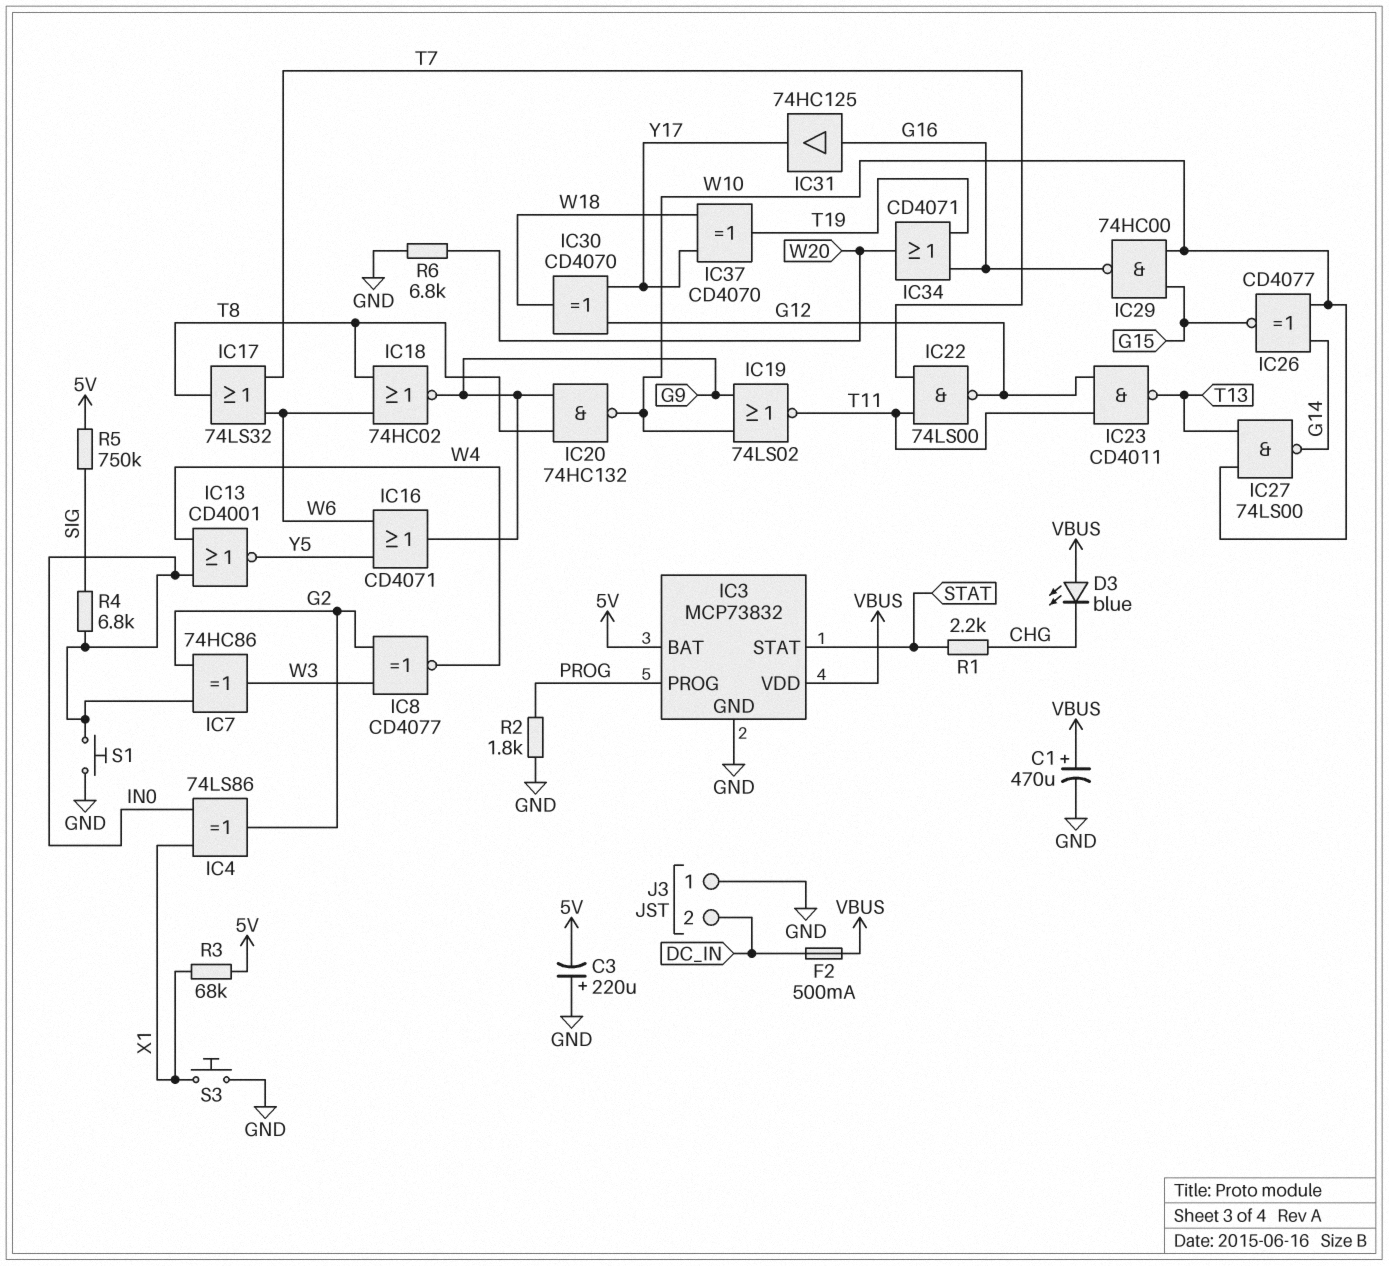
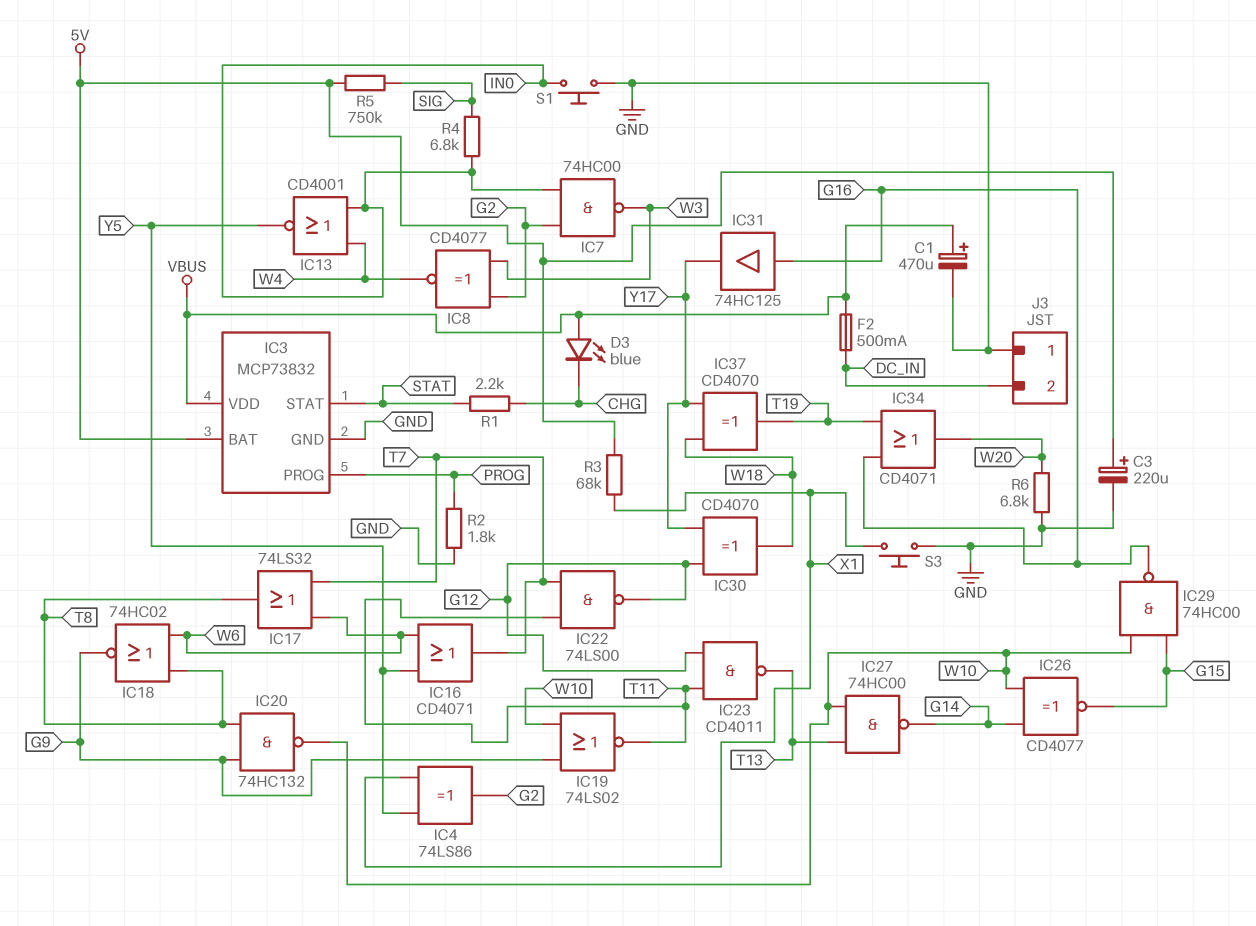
C3: 220uF (plus GND, minus 5V) -> 220uF (plus 5V, minus GND)
IC4: XOR 74LS86 (in IN0, in X1, out G2) -> XOR 74LS86 (in X1, in Y5, out G2)
IC7: XOR 74HC86 (in G2, in IN0, out W3) -> NAND 74HC00 (in G2, in IN0, out W3)
IC16: OR CD4071 (in W6, in Y5, out G9) -> OR CD4071 (in W6, in Y5, out T7)
IC27: NAND 74LS00 (in T13, in W10, out G14) -> NAND 74HC00 (in T13, in W10, out G14)

